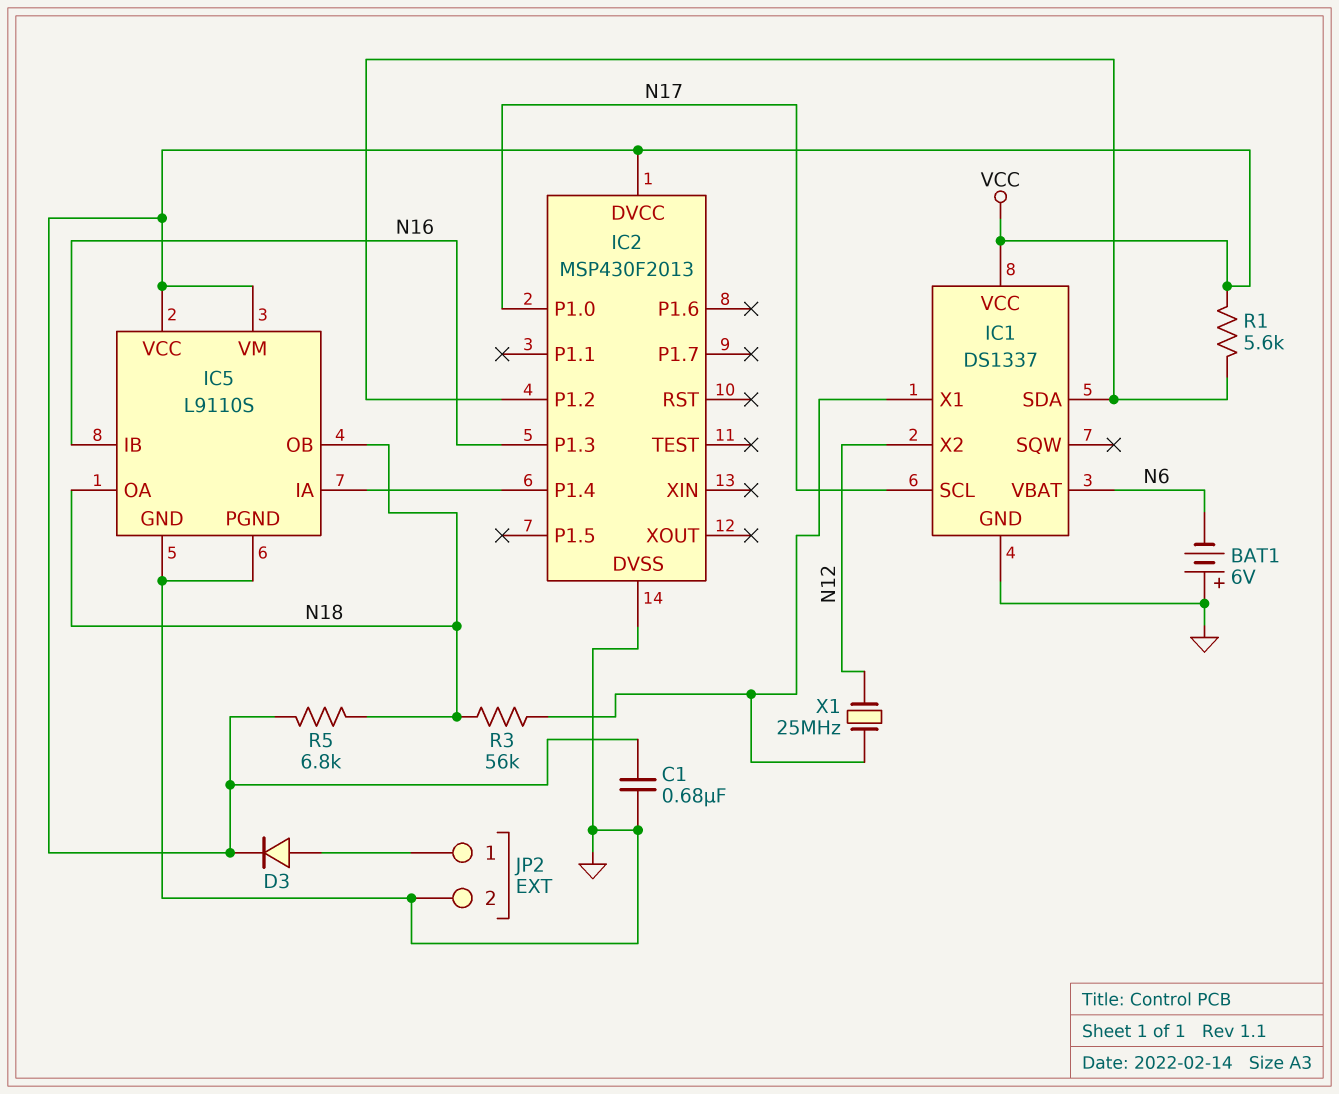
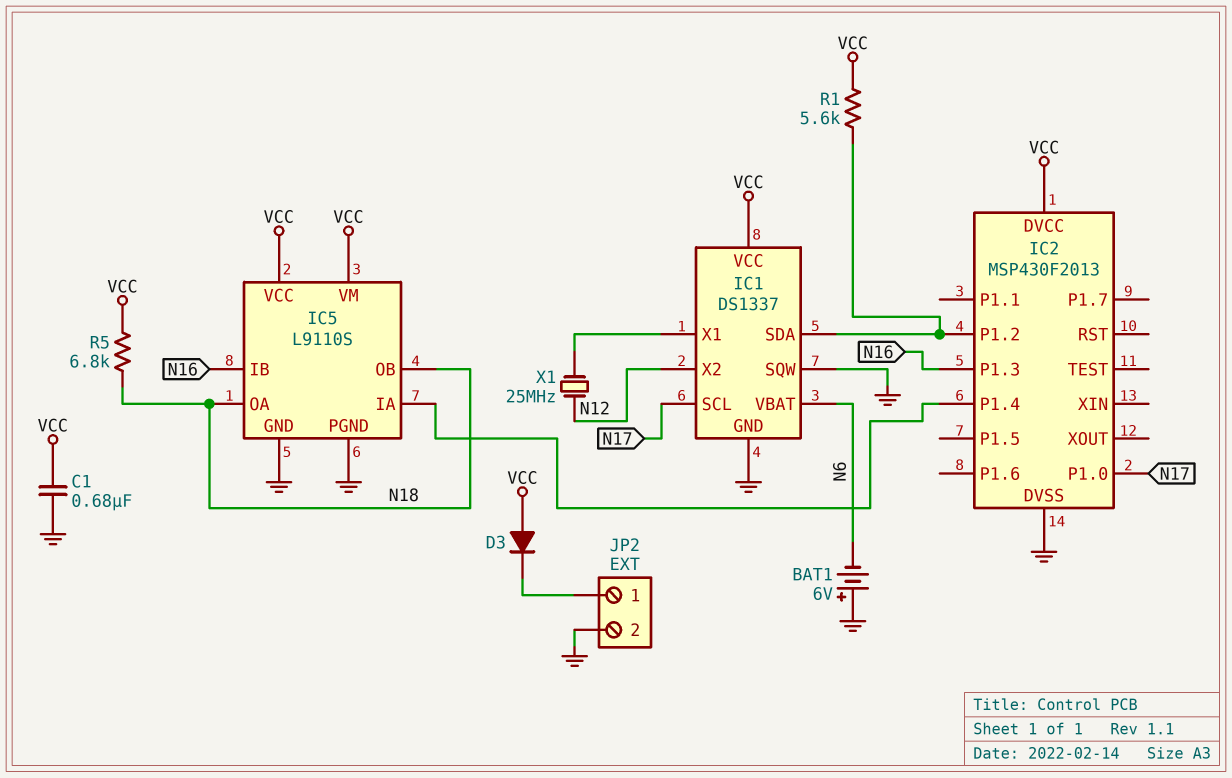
D3: diode (A JP2/1, K VCC) -> diode (A VCC, K JP2/1)
IC1 pin SQW: none -> GND
R3: 56k (IC1/X1, N18) -> none

